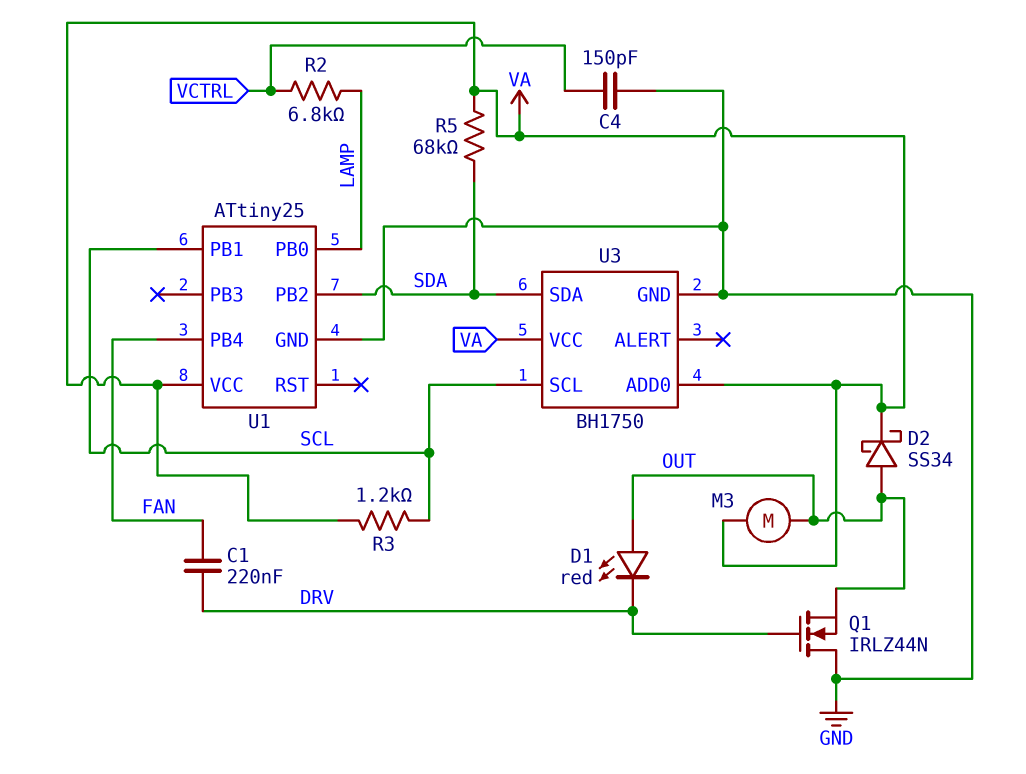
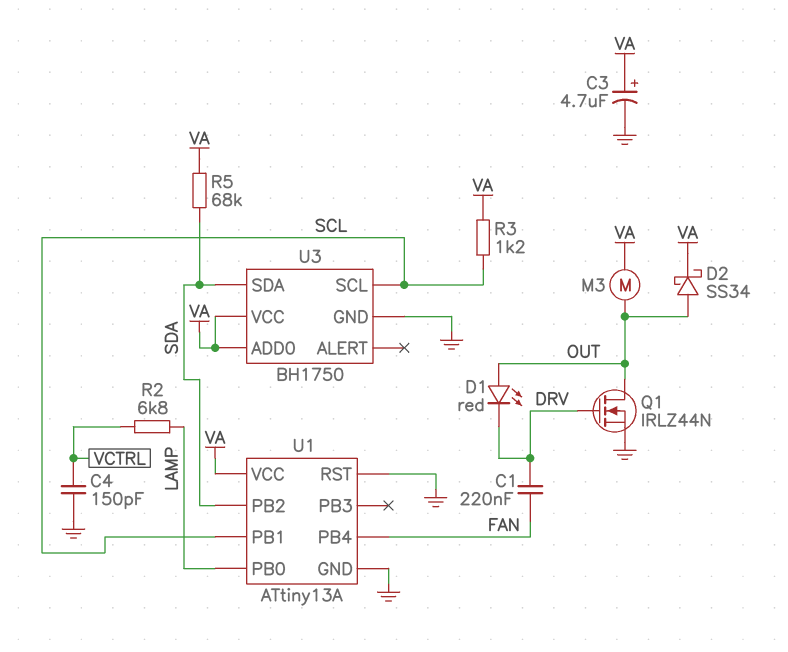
C3: none -> 4.7uF (plus VA, minus GND)
Q1: NMOS IRLZ44N (G DRV, D GND, S OUT) -> NMOS IRLZ44N (G DRV, D OUT, S GND)
U1: ATtiny25 -> ATtiny13A
U1 pin RST: none -> GND

